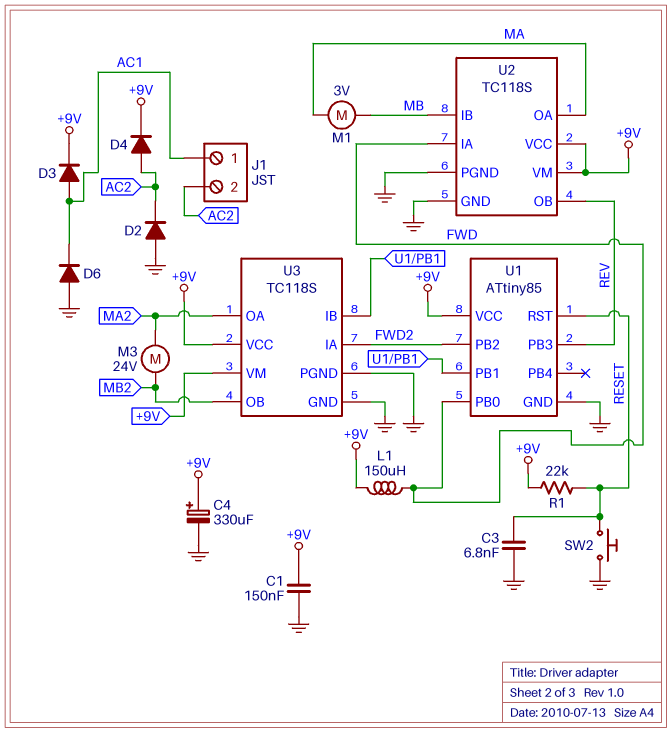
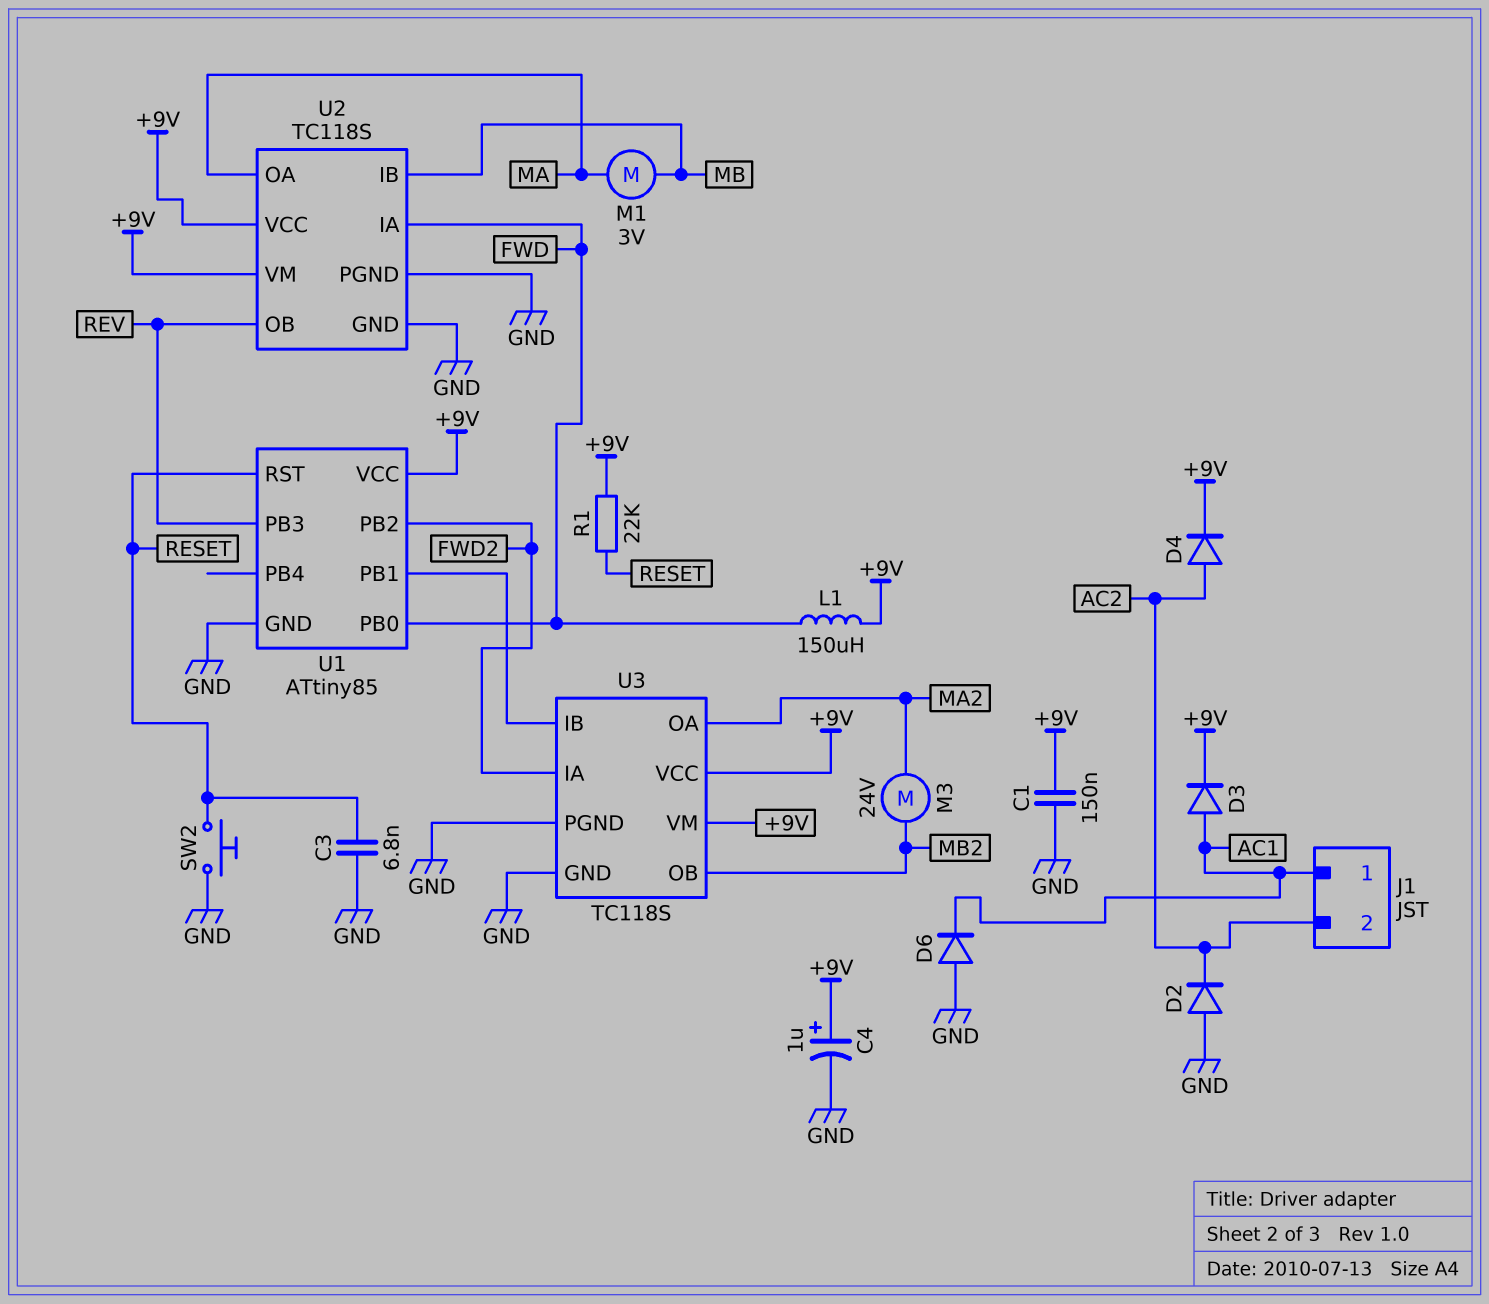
C4: 330uF (plus +9V, minus GND) -> 1uF (plus +9V, minus GND)

